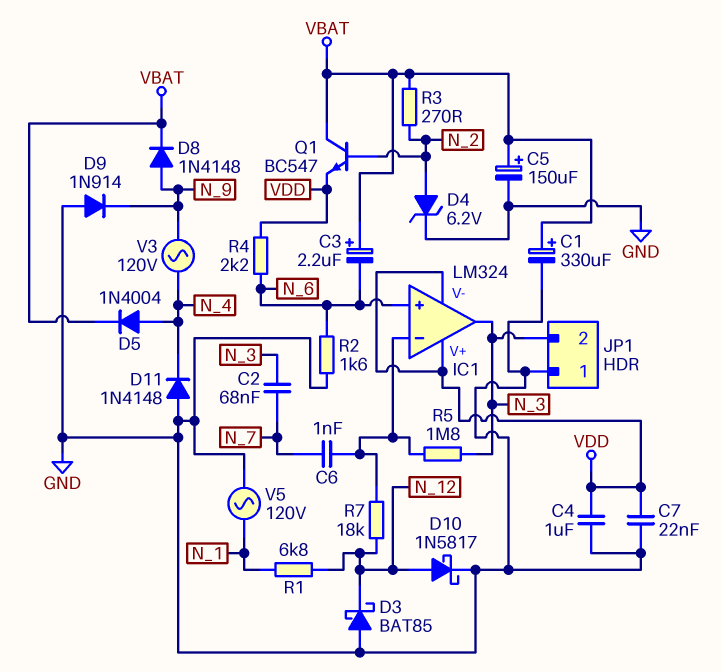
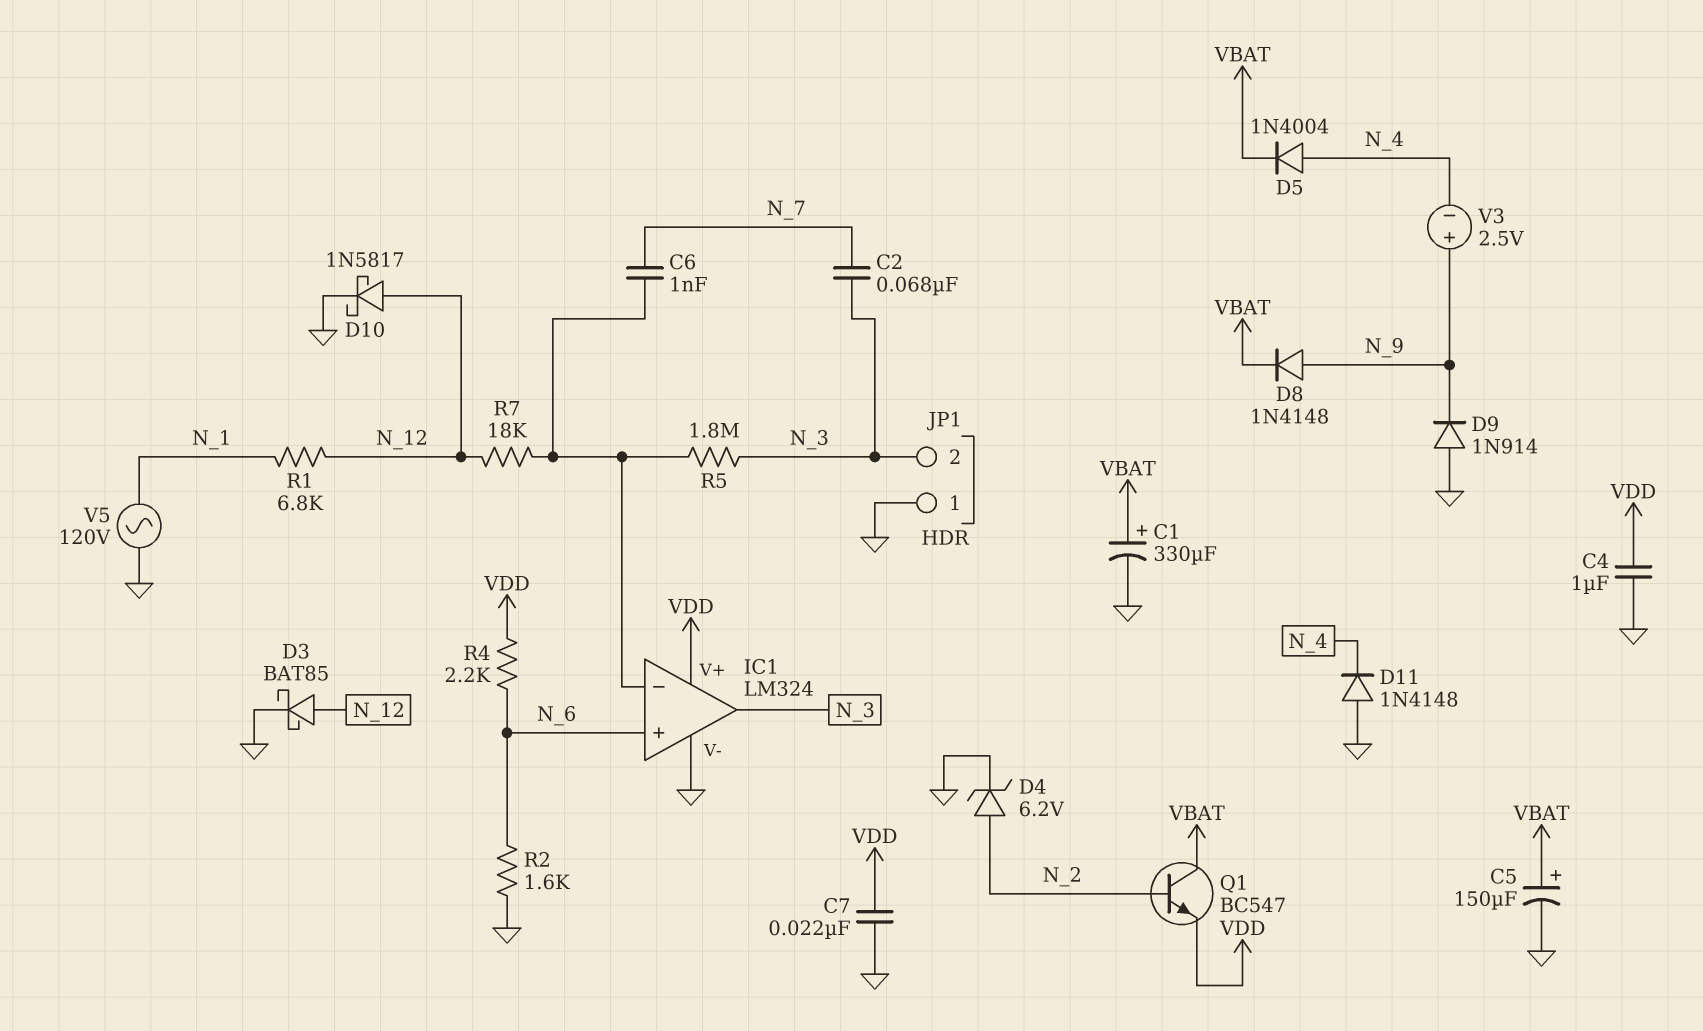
C3: 2.2uF (plus VBAT, minus N_6) -> none
D3: schottky BAT85 (A GND, K N_12) -> schottky BAT85 (A N_12, K GND)
IC1 pin V-: VDD -> GND
R3: 270 (N_2, VBAT) -> none
V3: AC 120V (N_4, N_9) -> 2.5V (plus N_9, minus N_4)

